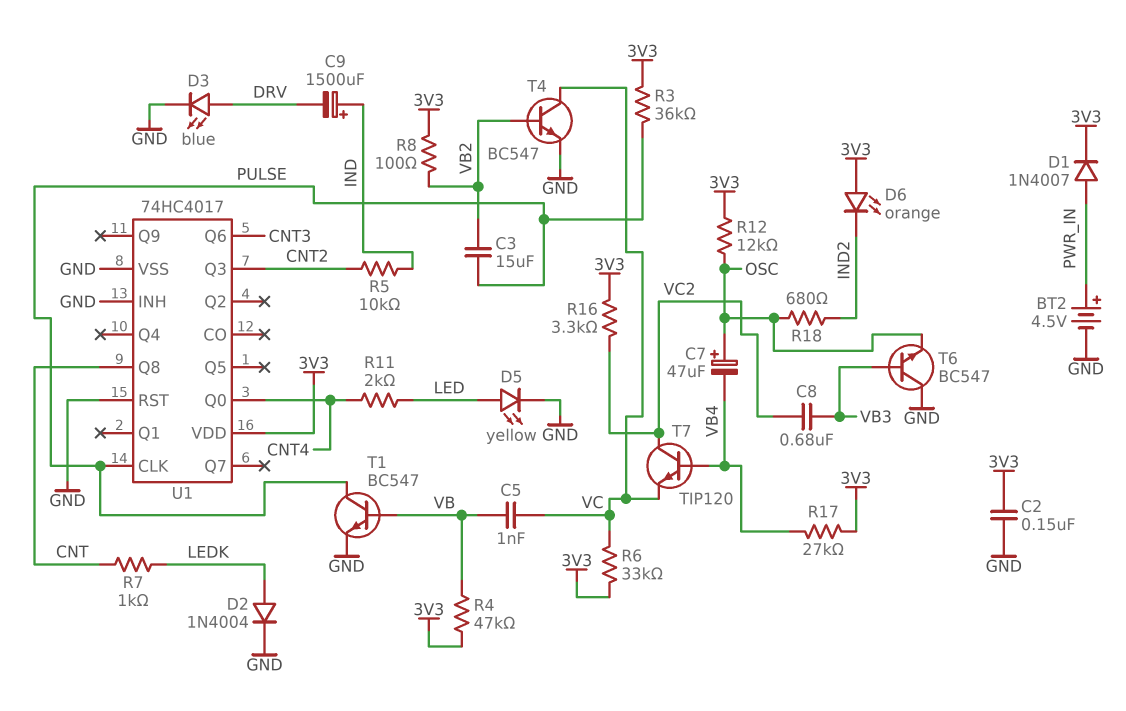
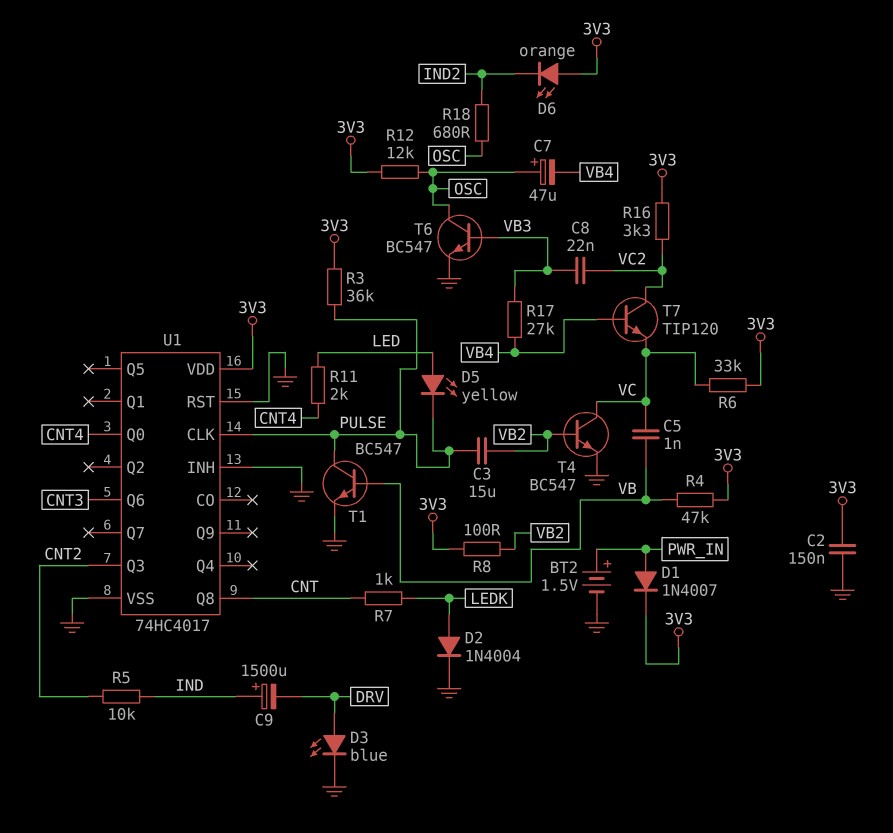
BT2: 4.5V (plus PWR_IN, minus GND) -> 1.5V (plus PWR_IN, minus GND)
C8: 680nF (VB3, VC2) -> 22nF (VB3, VC2)
D5: LED yellow (A LED, K GND) -> LED yellow (A LED, K PULSE)
R17: 27k (3V3, VB4) -> 27k (VB3, VB4)
T6: NPN BC547 (B VB3, C GND, E OSC) -> NPN BC547 (B VB3, C OSC, E GND)

